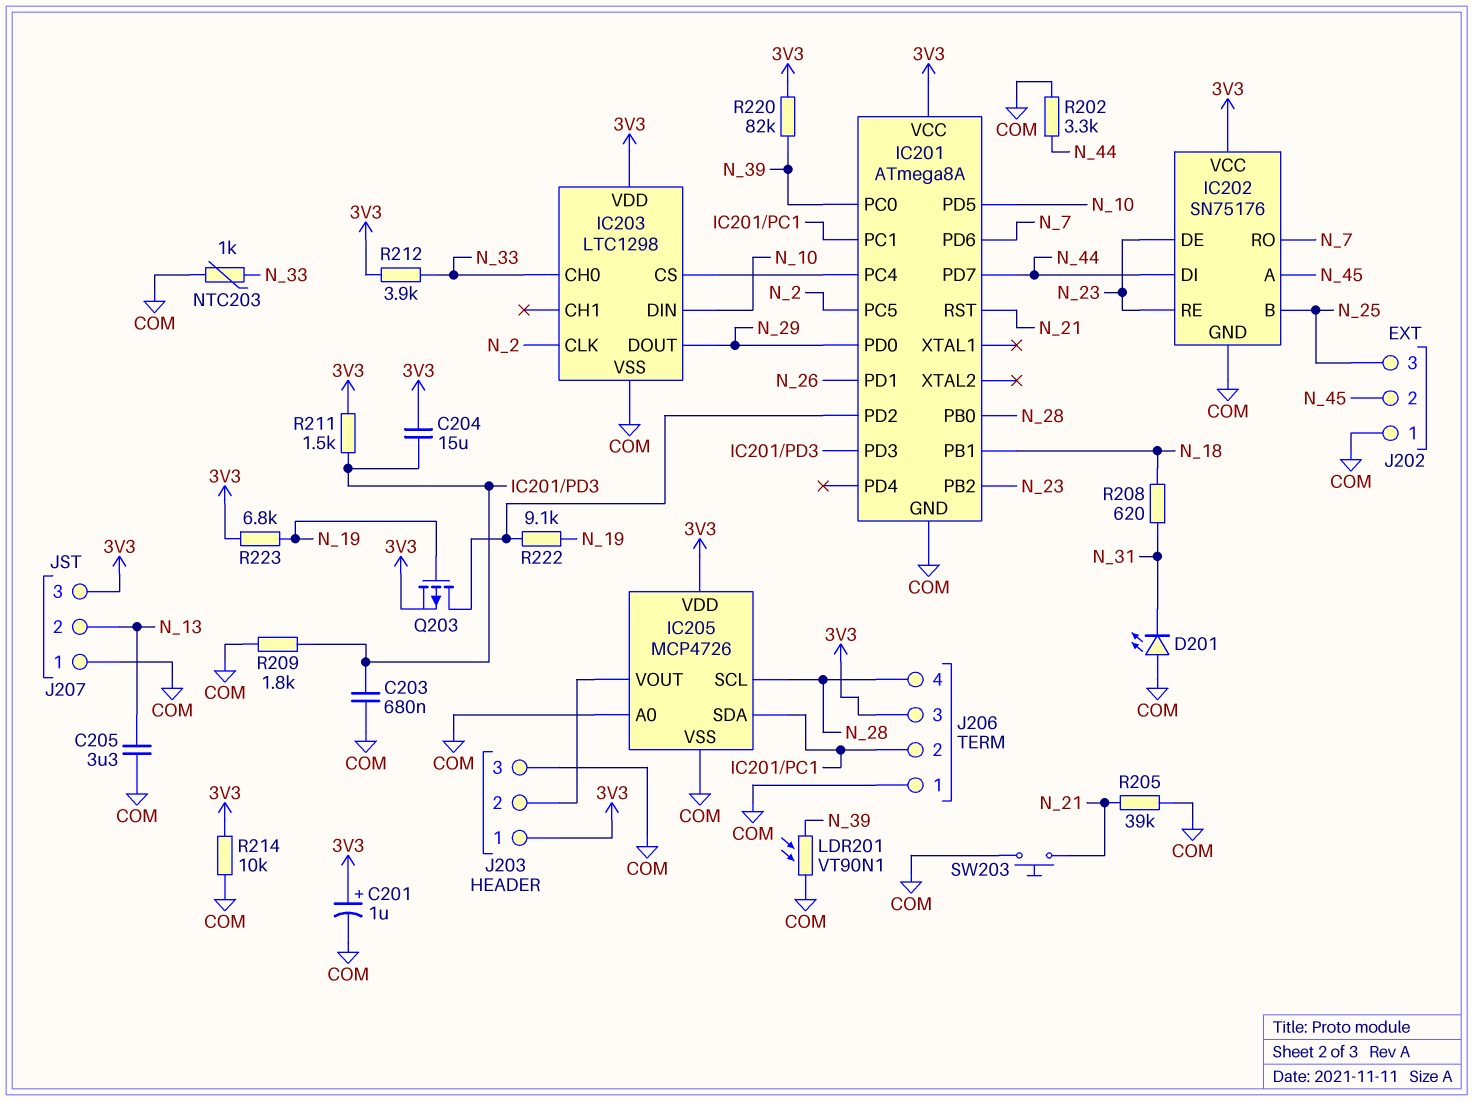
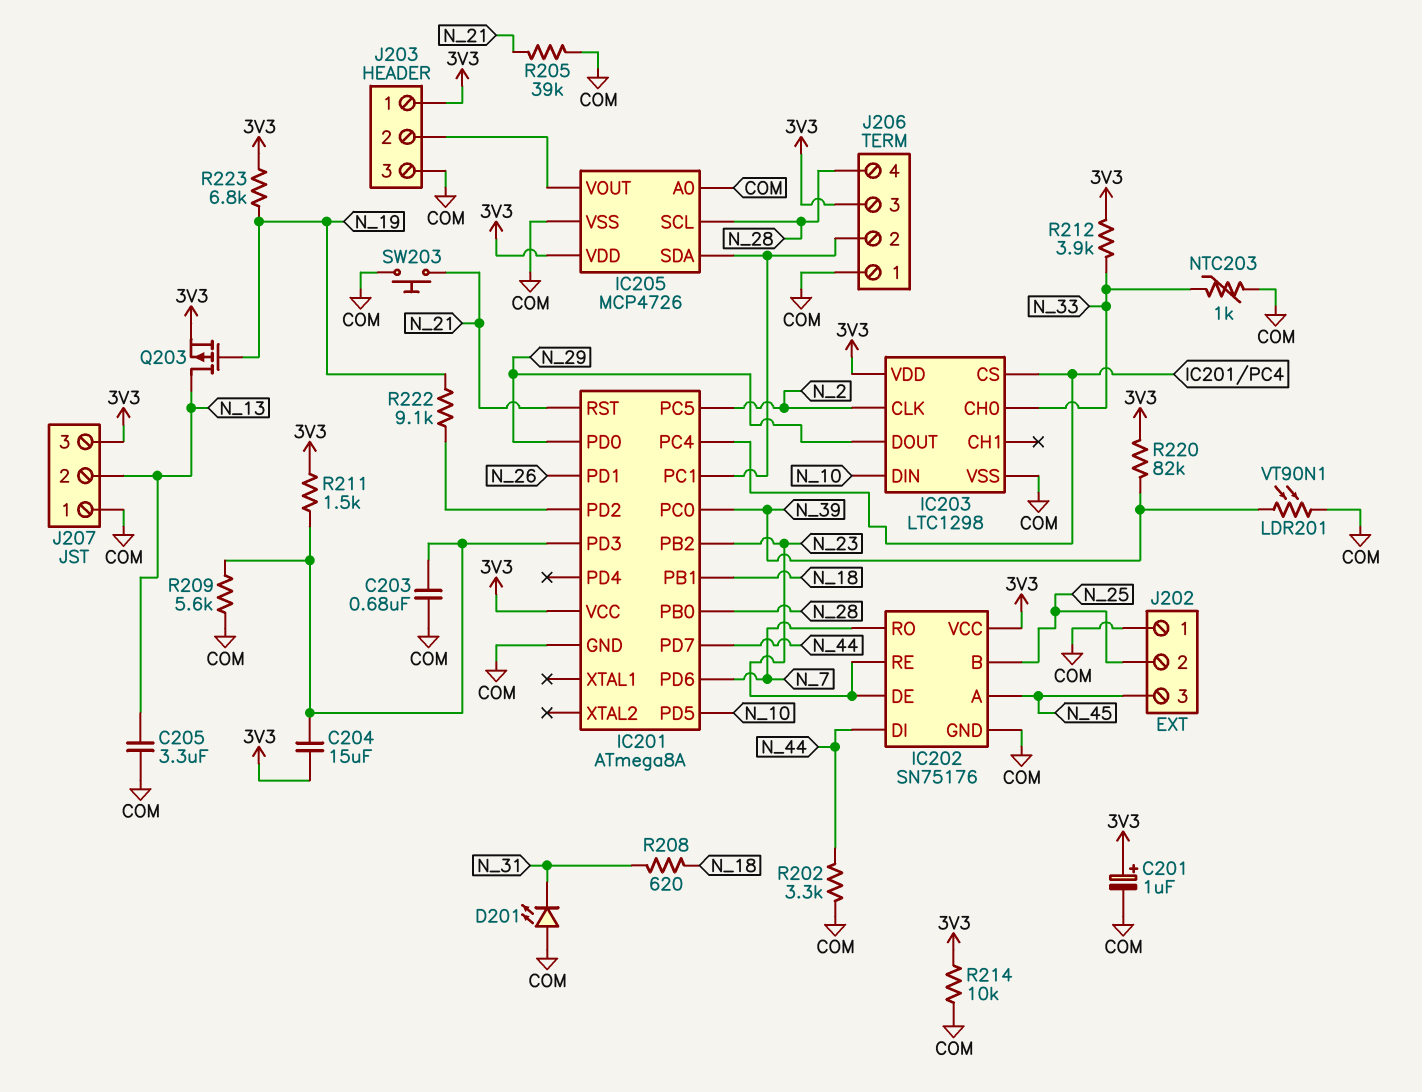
J202 pin 2: N_45 -> N_25
J202 pin 3: N_25 -> N_45
Q203: PMOS (G N_19, D IC201/PD2, S 3V3) -> PMOS (G N_19, D N_13, S 3V3)
R209: 1.8k (COM, IC201/PD3) -> 5.6k (COM, IC201/PD3)

